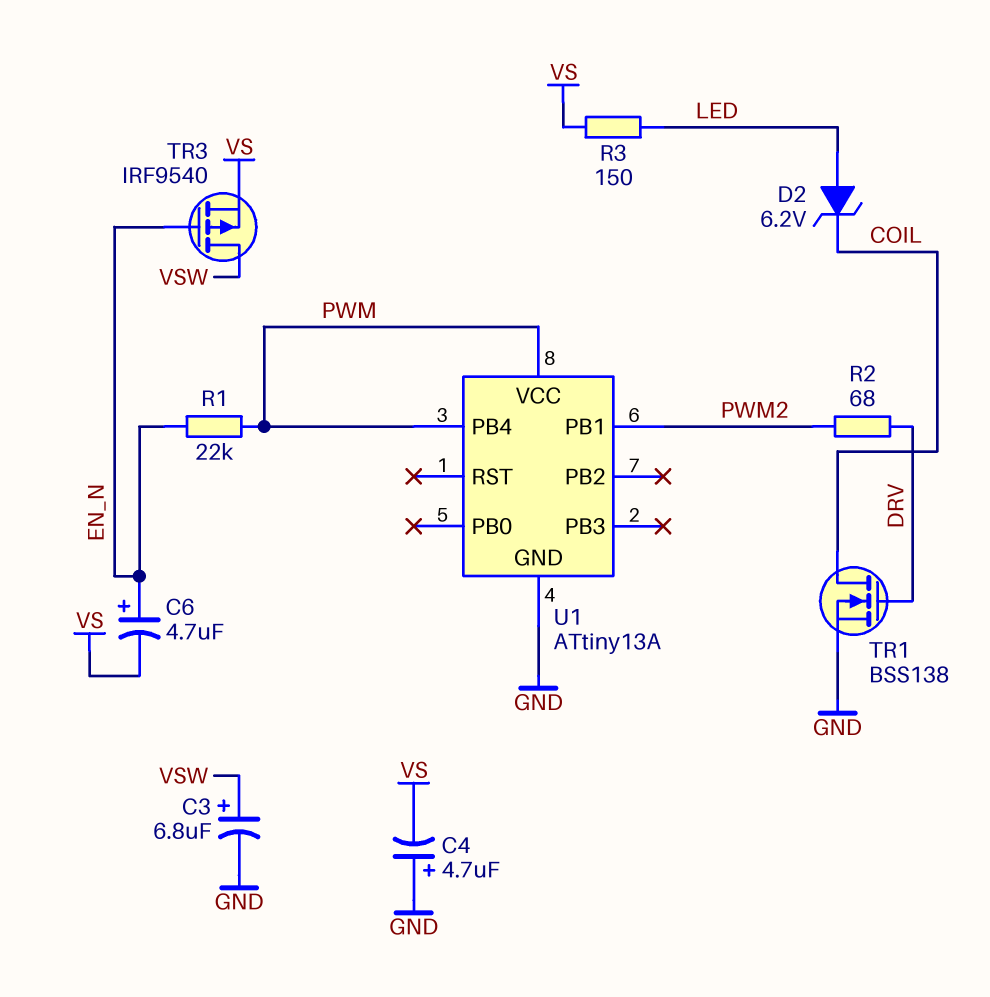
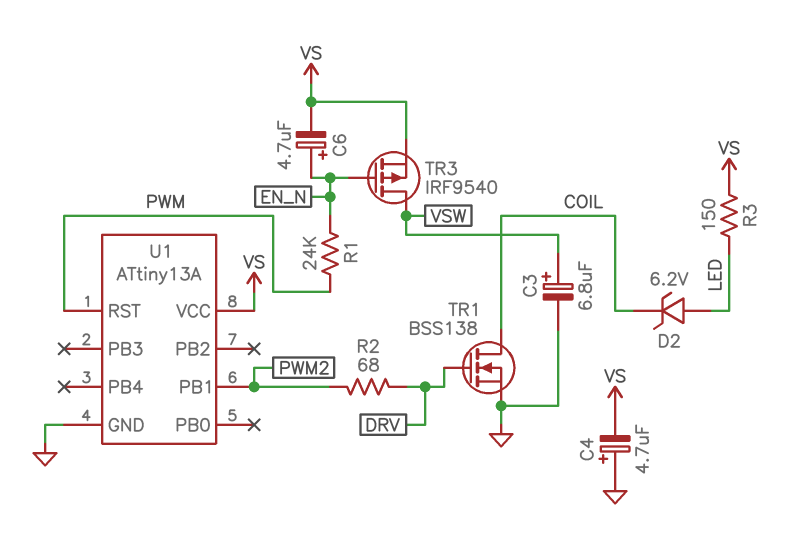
R1: 22k (EN_N, PWM) -> 24k (EN_N, PWM)
U1 pin PB4: PWM -> none
U1 pin RST: none -> PWM
U1 pin VCC: PWM -> VS

